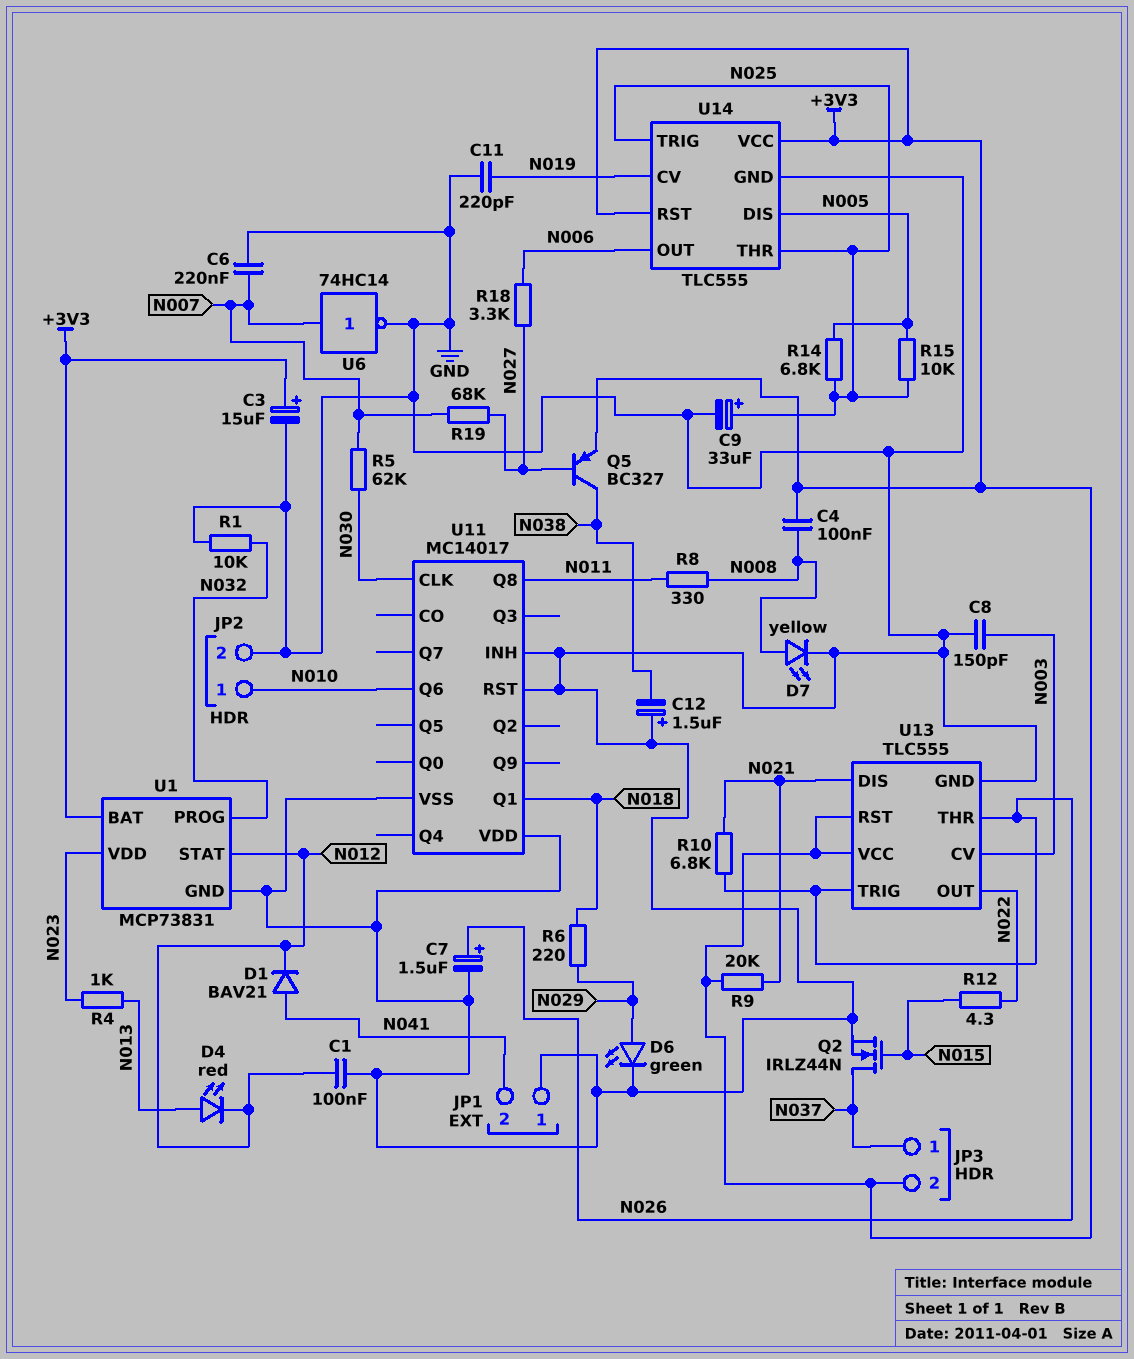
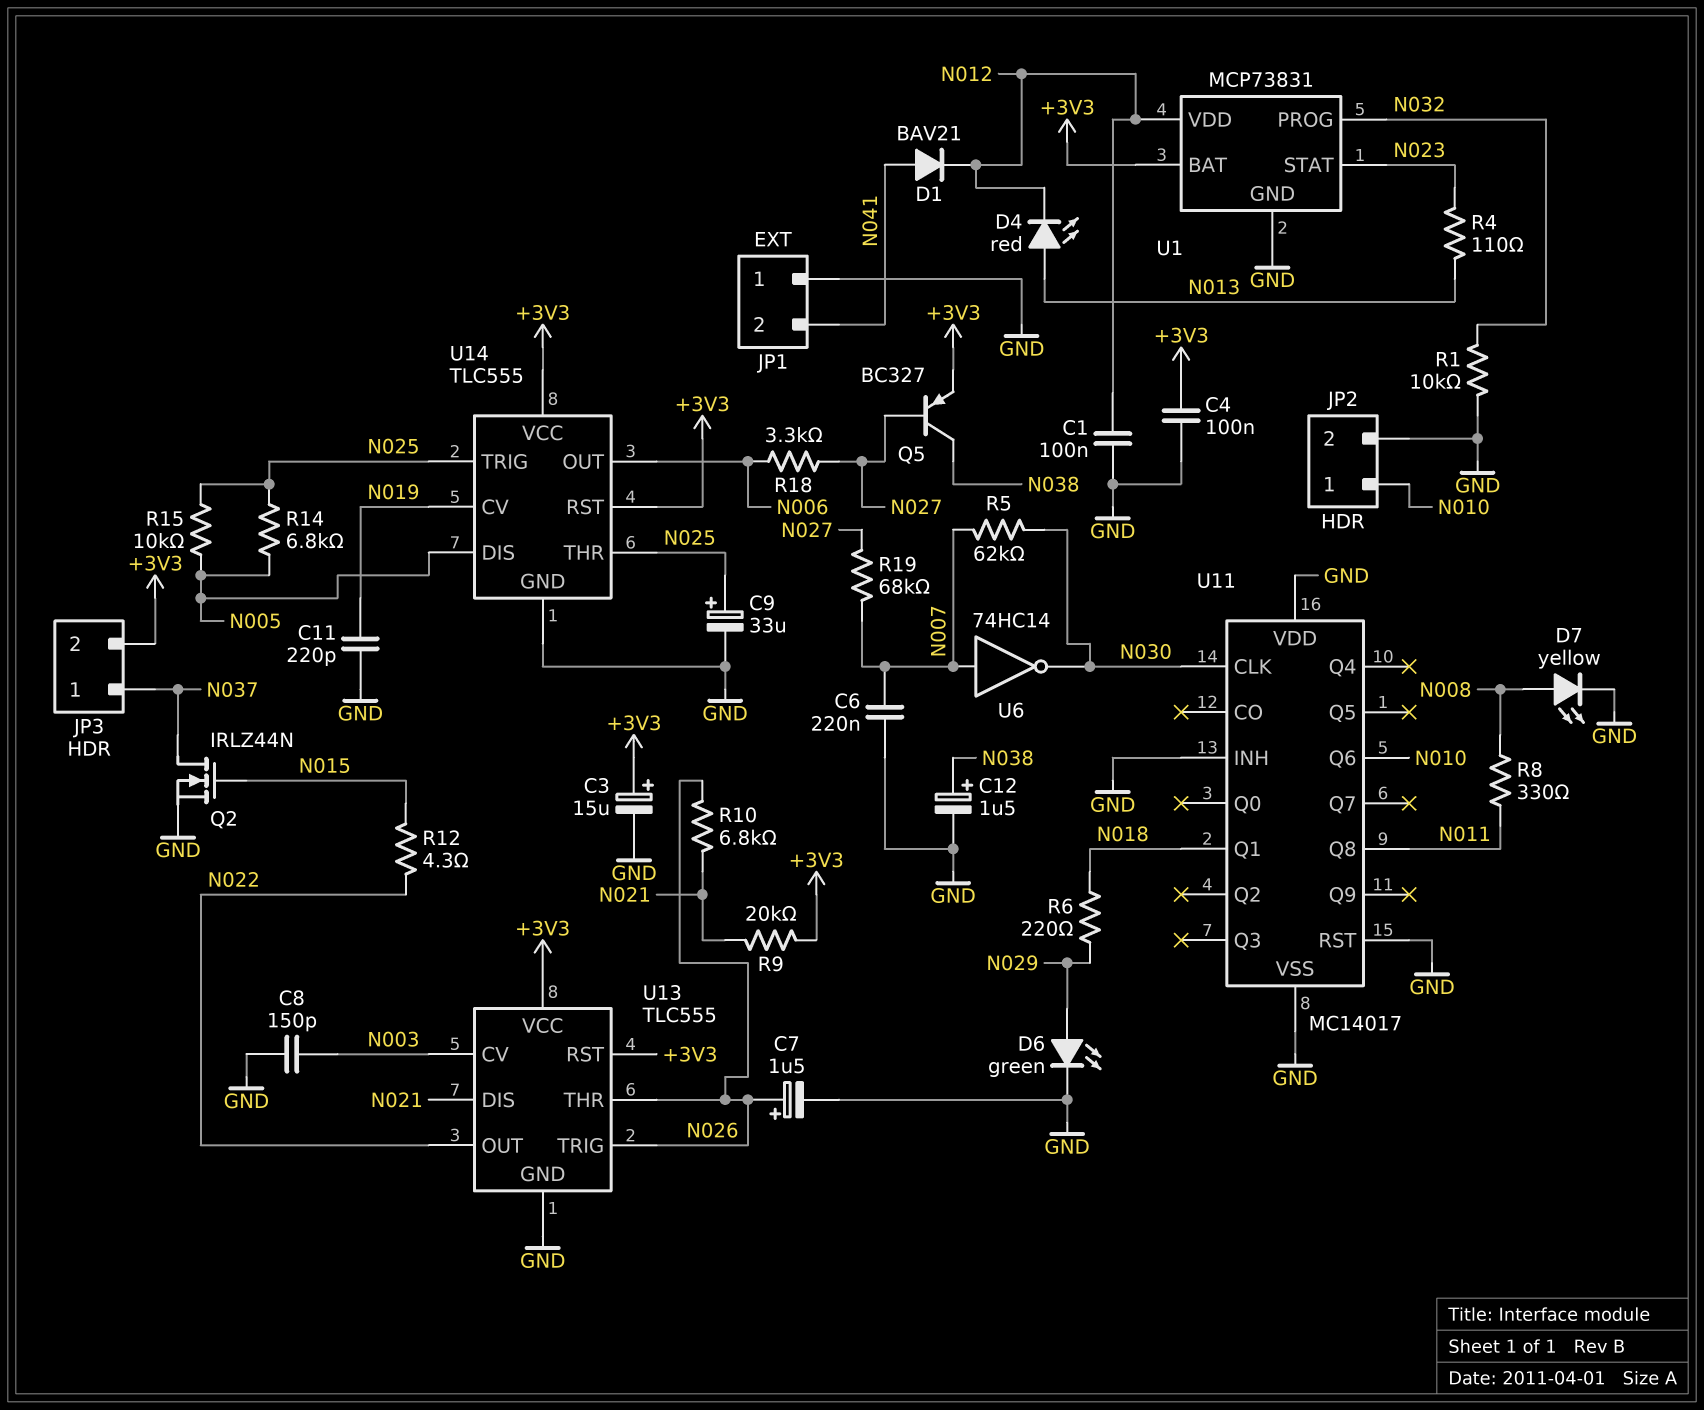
C4: 100nF (+3V3, N008) -> 100nF (+3V3, GND)
C12: 1.5uF (plus GND, minus N038) -> 1.5uF (plus N038, minus GND)
R4: 1k (N013, N023) -> 110 (N013, N023)
U1 pin STAT: N012 -> N023
U1 pin VDD: N023 -> N012
U6: NOT 74HC14 (in N007, out GND) -> NOT 74HC14 (in N007, out N030)

